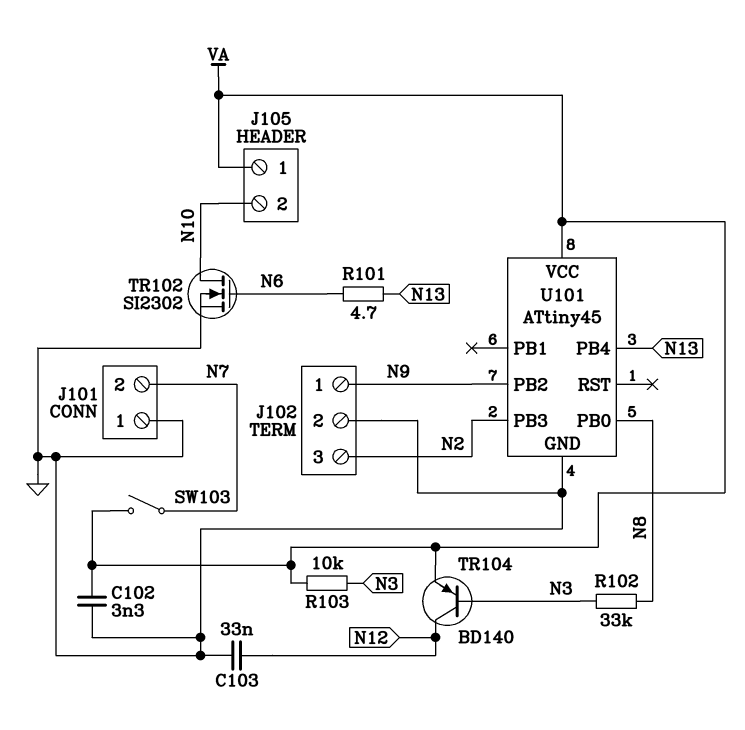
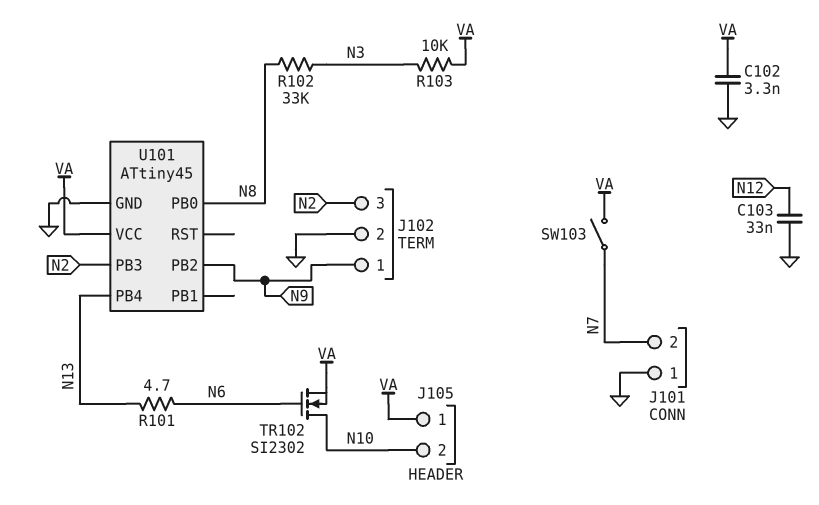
TR102: NMOS SI2302 (G N6, D N10, S GND) -> NMOS SI2302 (G N6, D N10, S VA)
TR104: PNP BD140 (B N3, C N12, E VA) -> none

